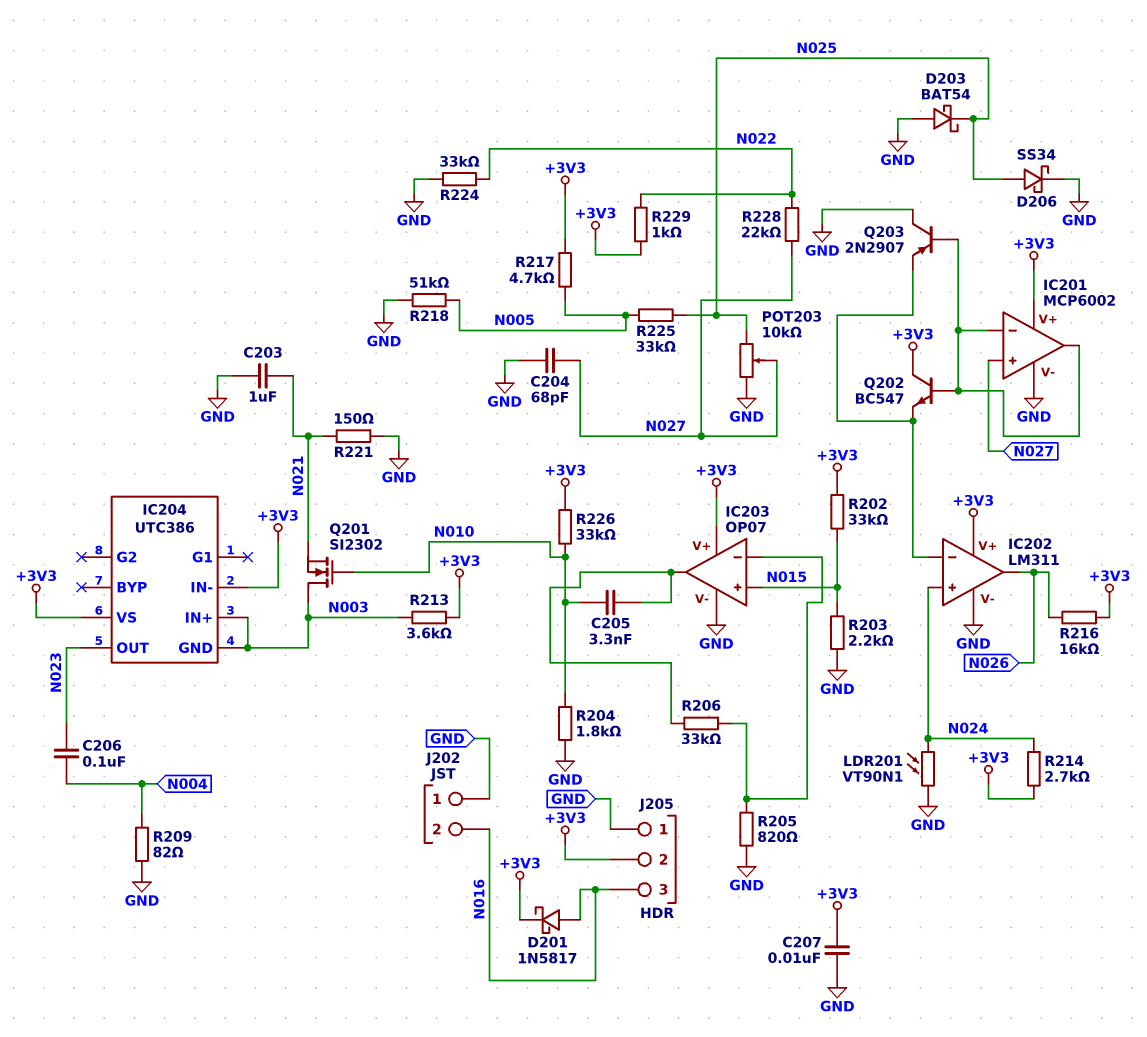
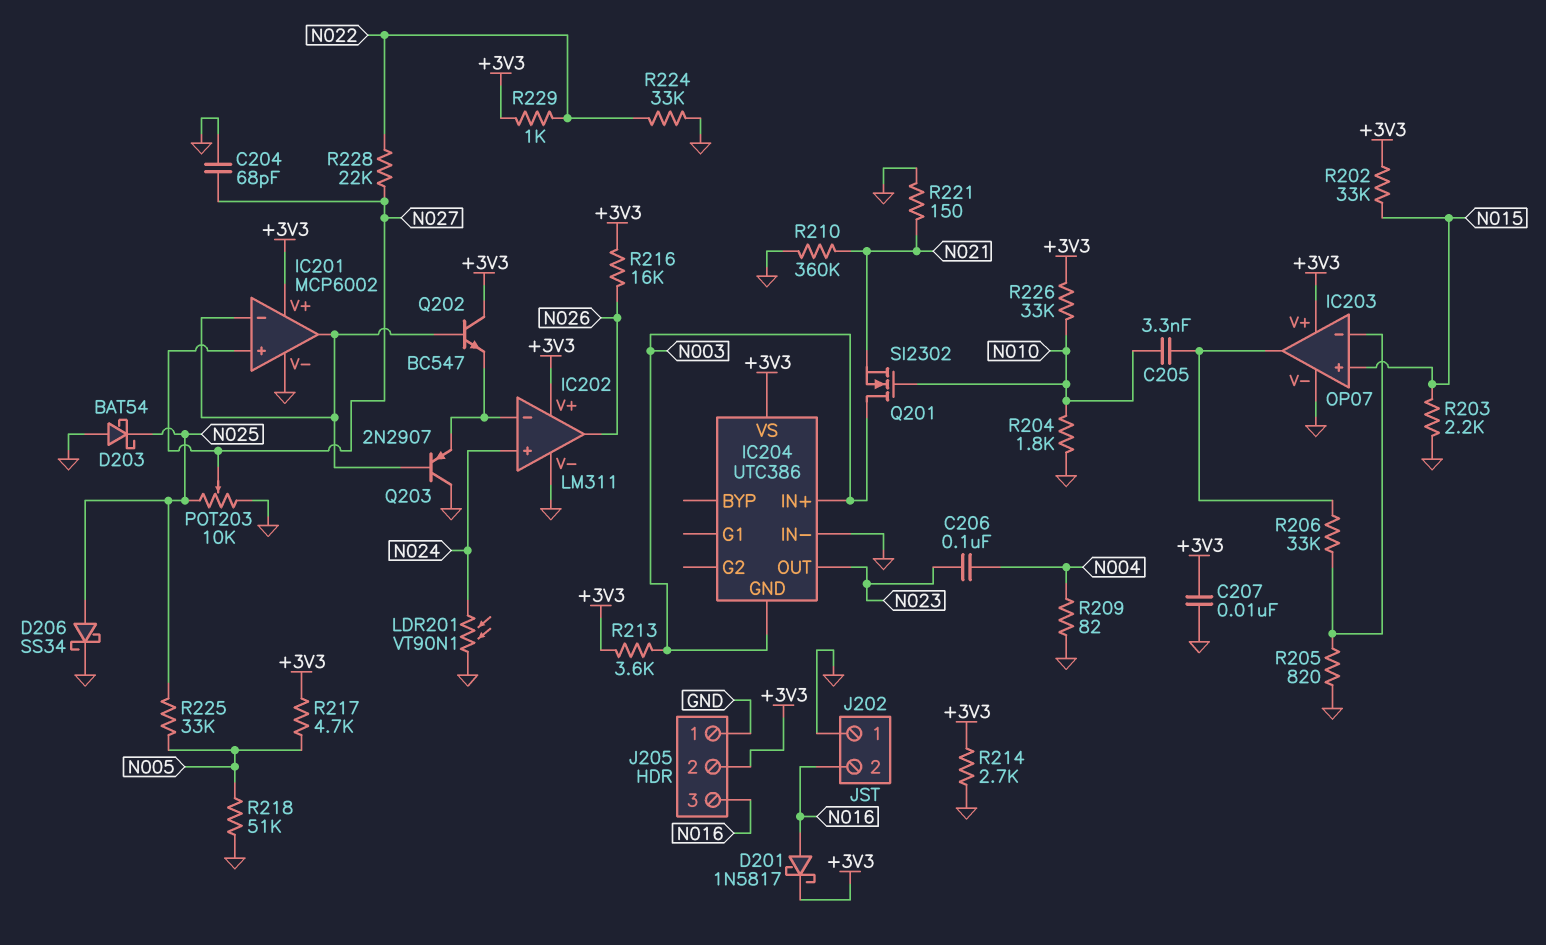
C203: 1uF (GND, N021) -> none
IC204 pin IN-: +3V3 -> GND
R210: none -> 360k (GND, N021)
R214: 2.7k (+3V3, N024) -> 2.7k (+3V3, GND)

